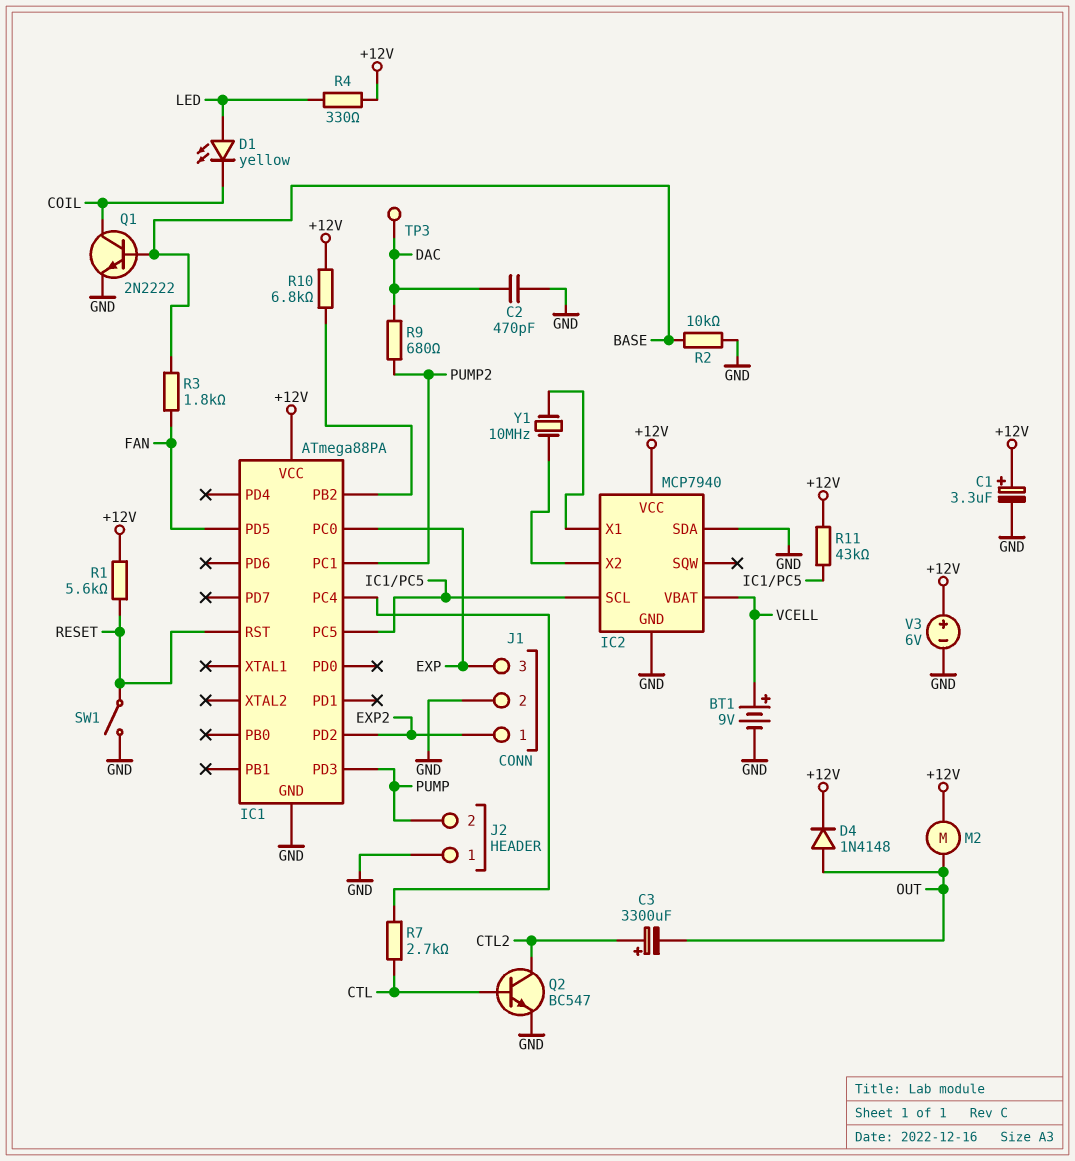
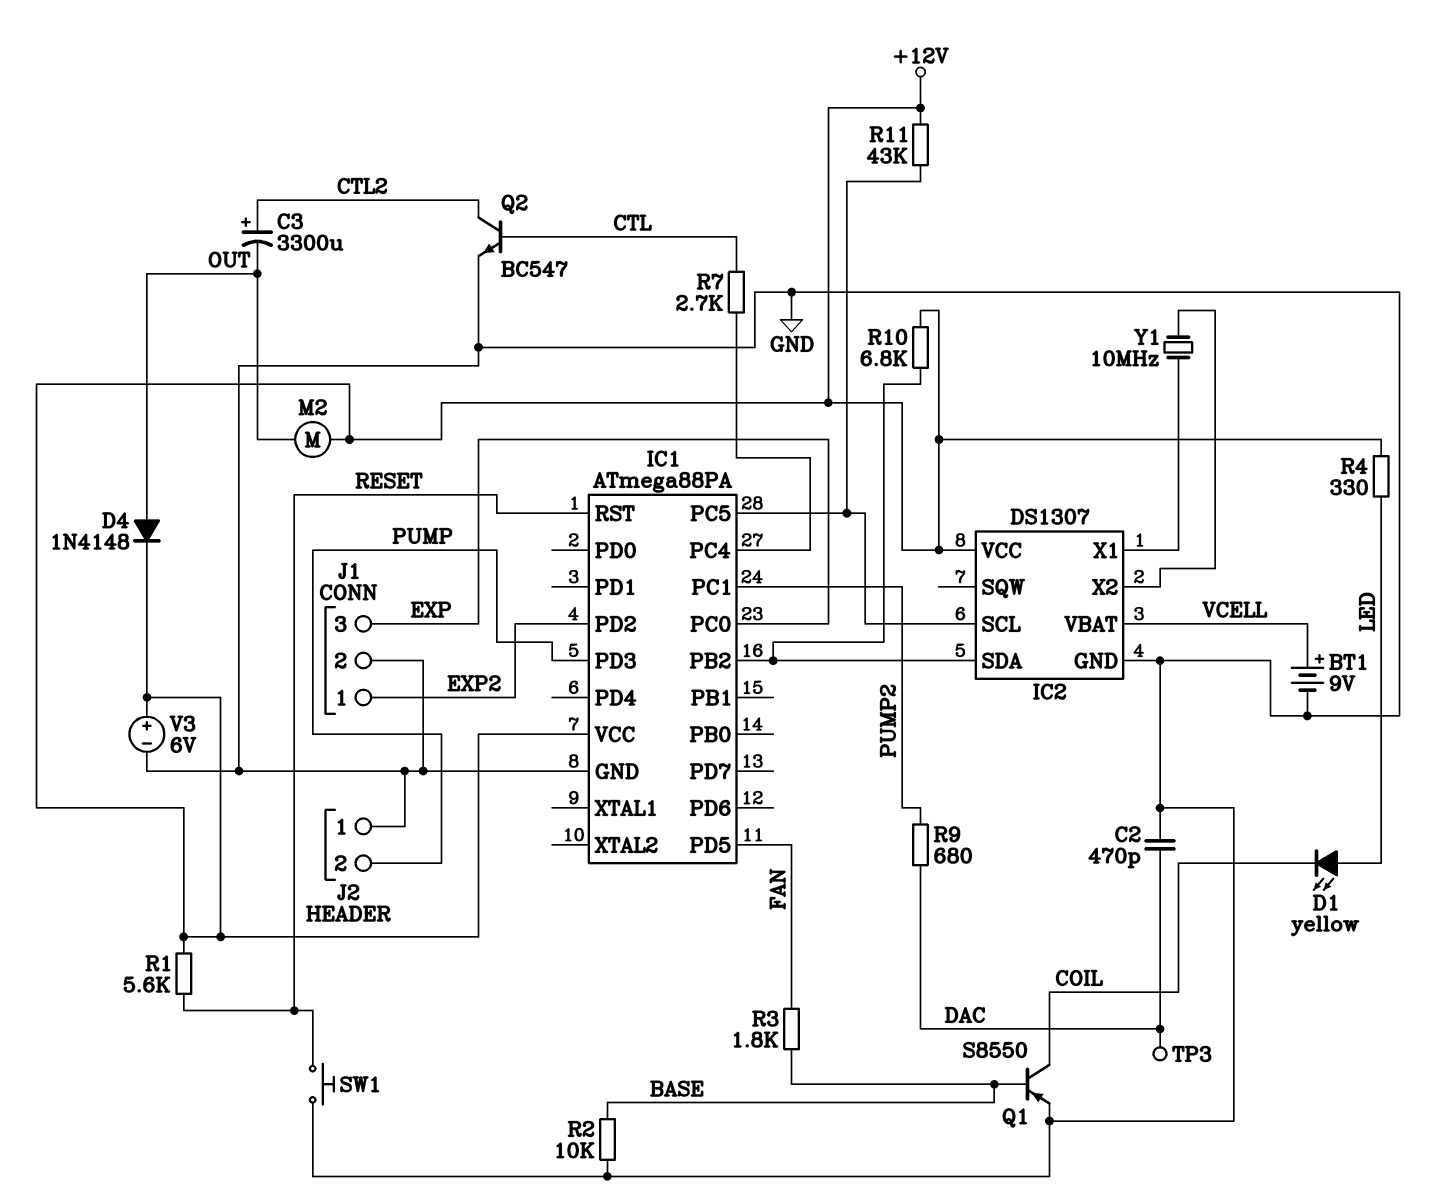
C1: 3.3uF (plus +12V, minus GND) -> none
IC2: MCP7940 -> DS1307
IC2 pin SDA: GND -> IC1/PB2
Q1: NPN 2N2222 (B BASE, C COIL, E GND) -> PNP S8550 (B BASE, C COIL, E GND)
SW1: switch (GND, RESET) -> button (GND, RESET)

